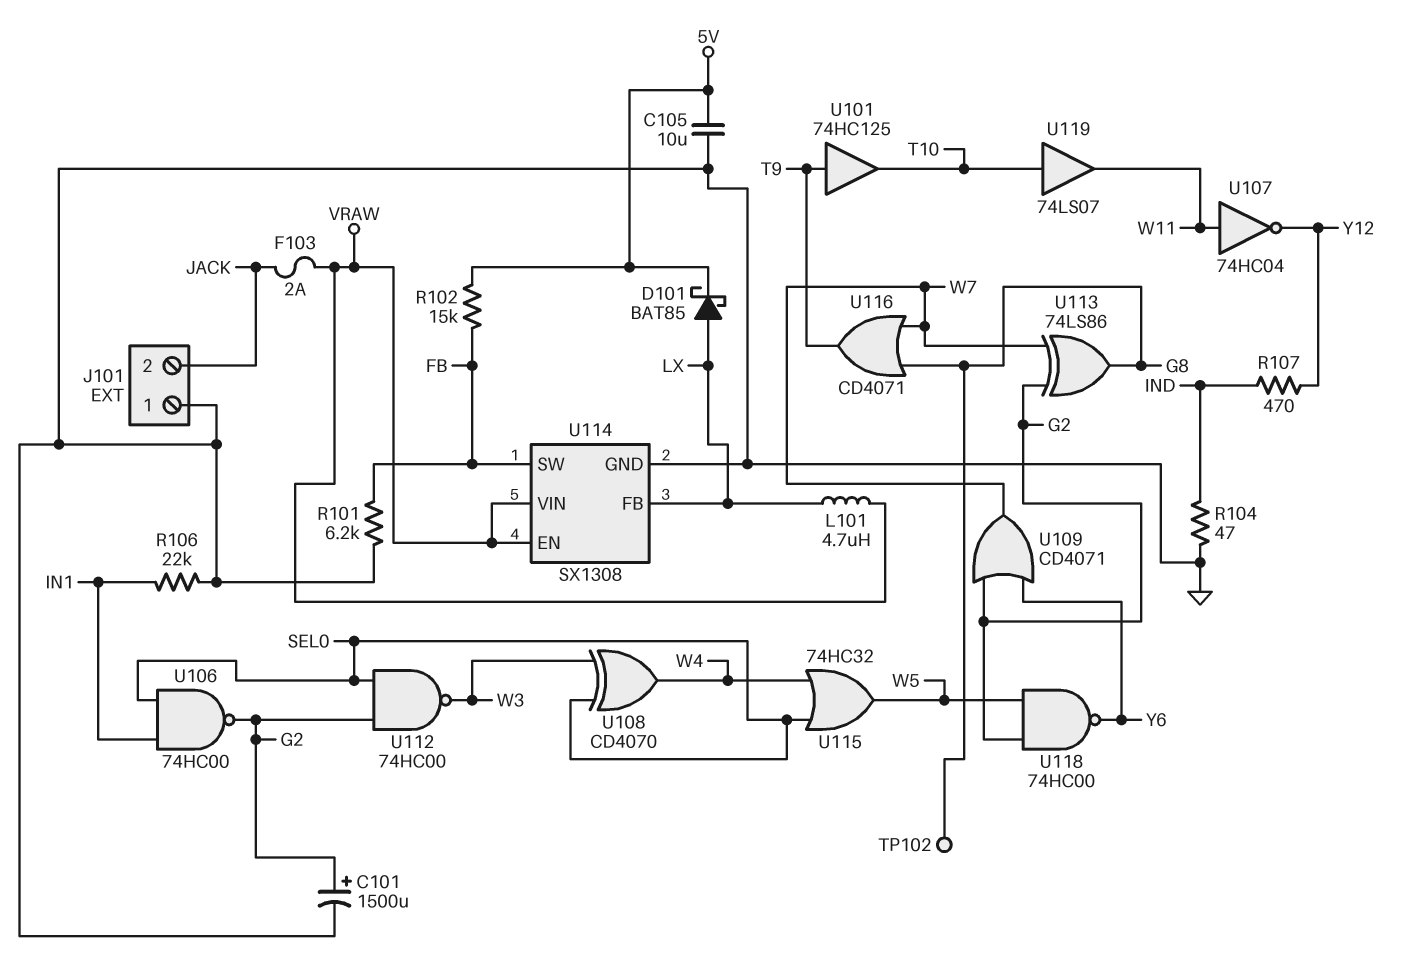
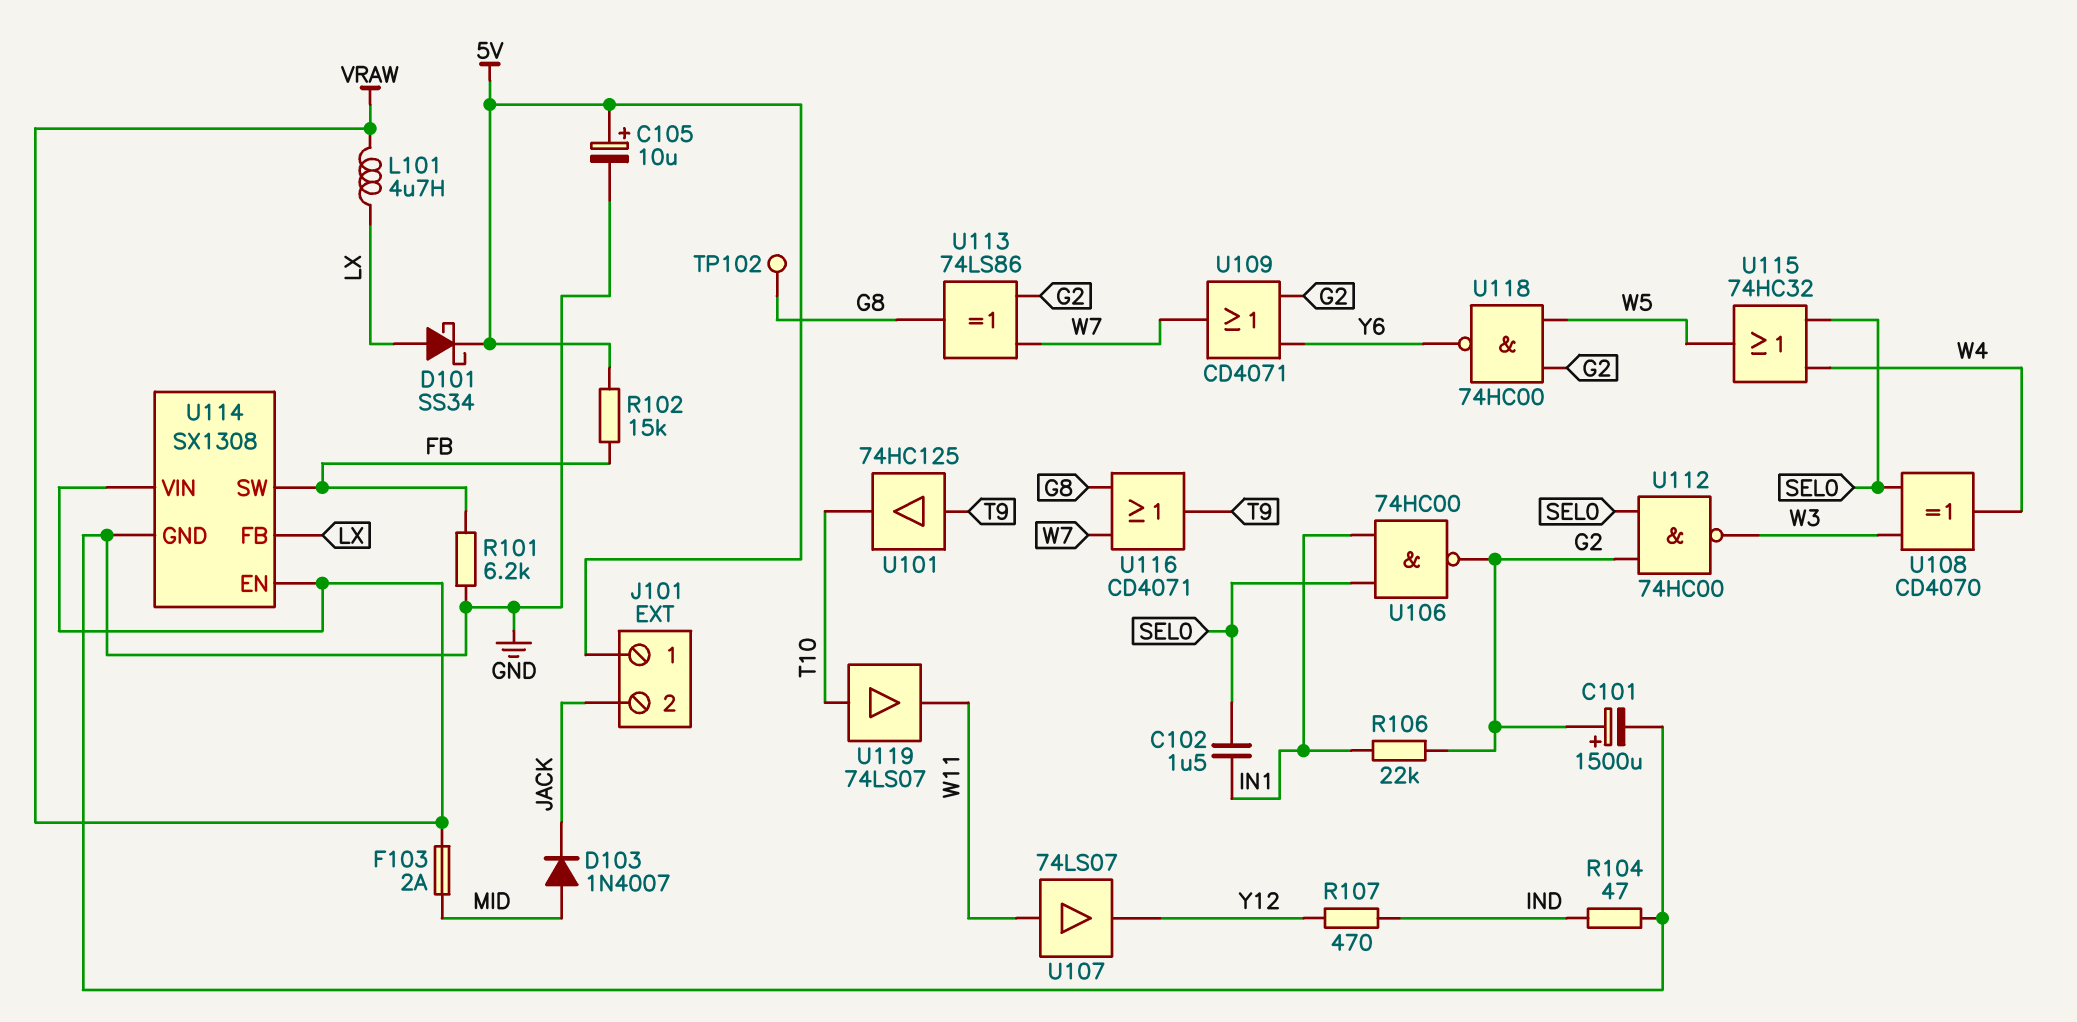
C102: none -> 1.5uF (IN1, SEL0)
C105: 10uF (5V, GND) -> 10uF (plus 5V, minus GND)
D101: schottky BAT85 (A LX, K 5V) -> schottky SS34 (A LX, K 5V)
D103: none -> diode 1N4007 (A MID, K JACK)
F103: 2A (JACK, VRAW) -> 2A (MID, VRAW)
J101 pin 1: GND -> 5V
R106: 22k (GND, IN1) -> 22k (G2, IN1)
U107: NOT 74HC04 (in W11, out Y12) -> buffer 74LS07 (in W11, out Y12)

